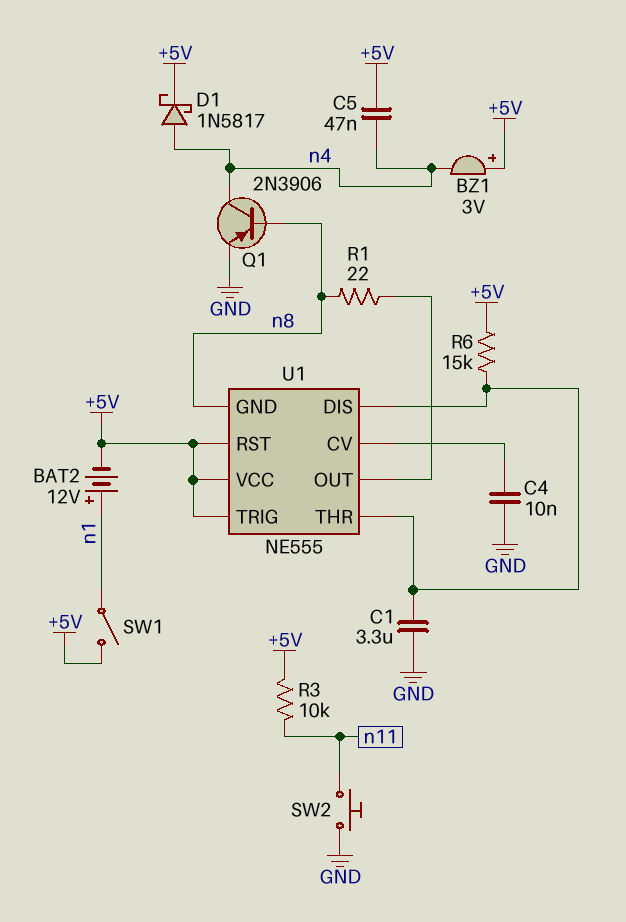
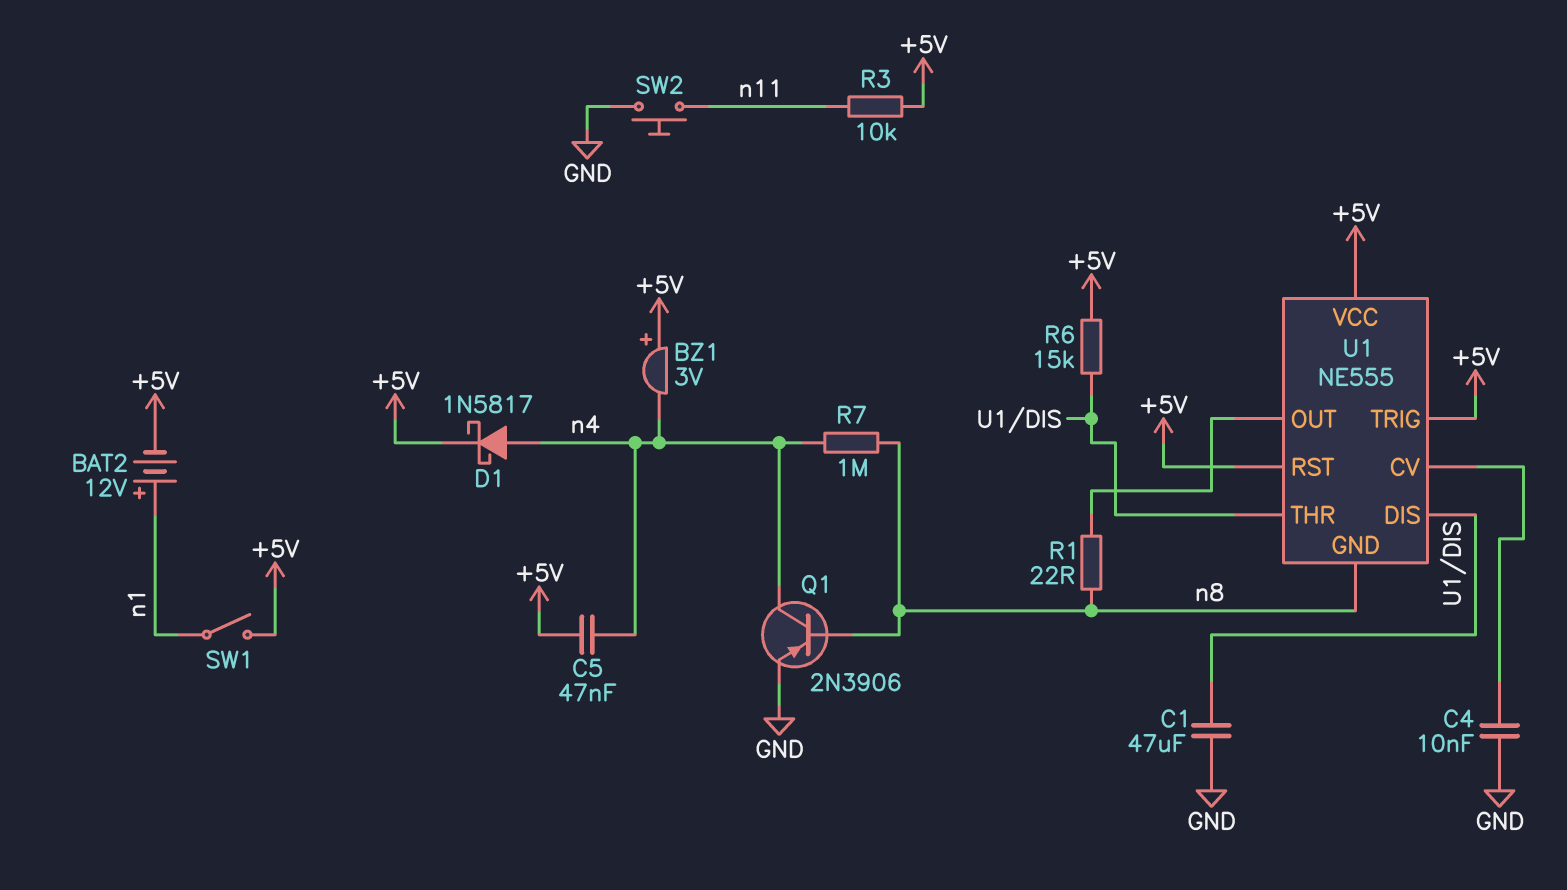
C1: 3.3uF (GND, U1/DIS) -> 47uF (GND, U1/DIS)
R7: none -> 1M (n4, n8)

